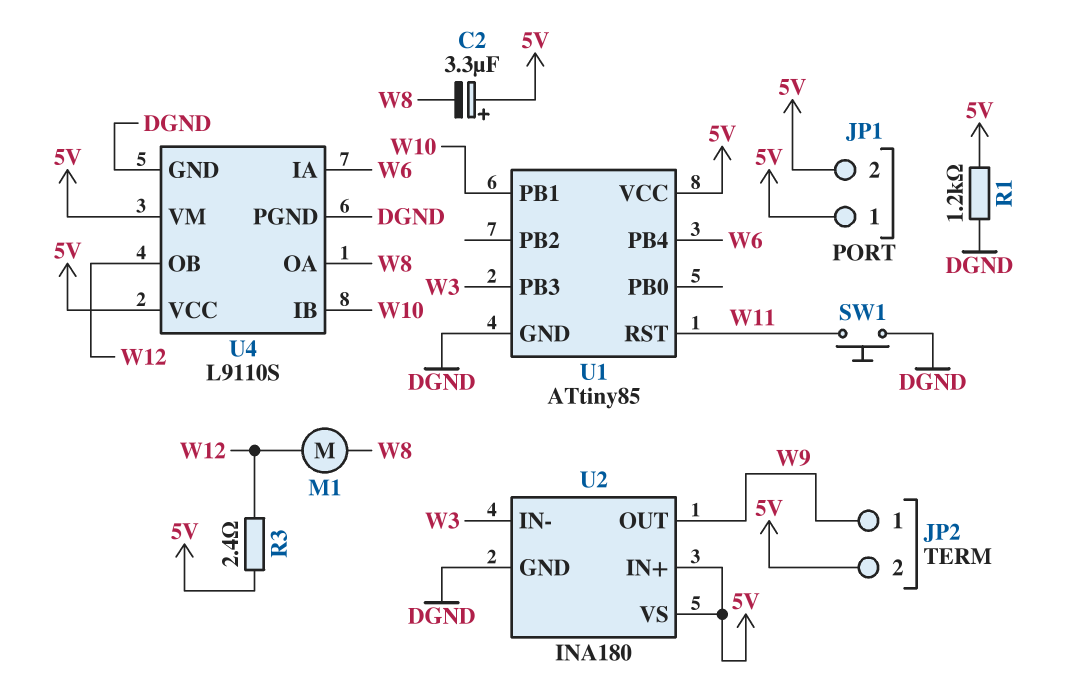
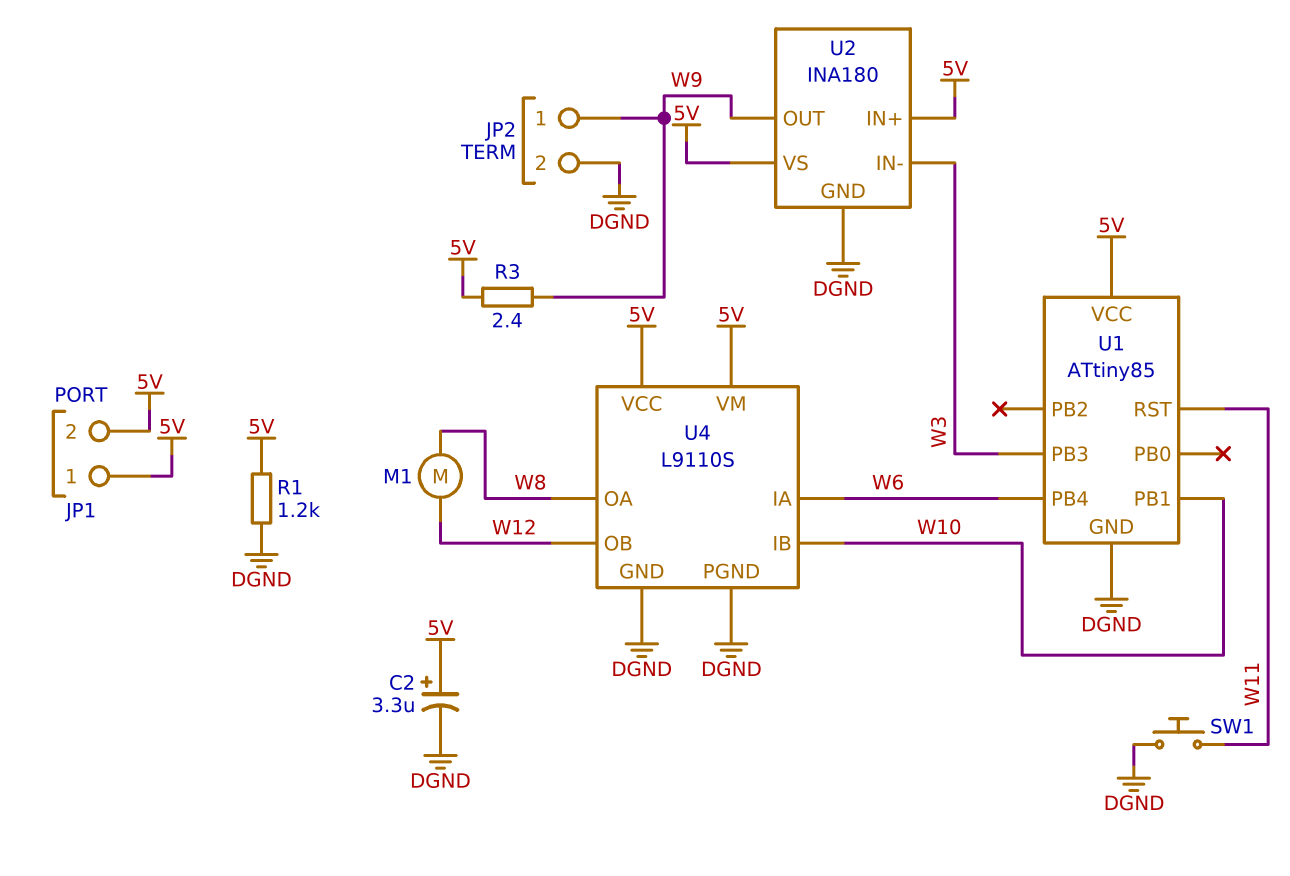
C2: 3.3uF (plus 5V, minus W8) -> 3.3uF (plus 5V, minus DGND)
JP2 pin 2: 5V -> DGND
R3: 2.4 (5V, W12) -> 2.4 (5V, W9)

